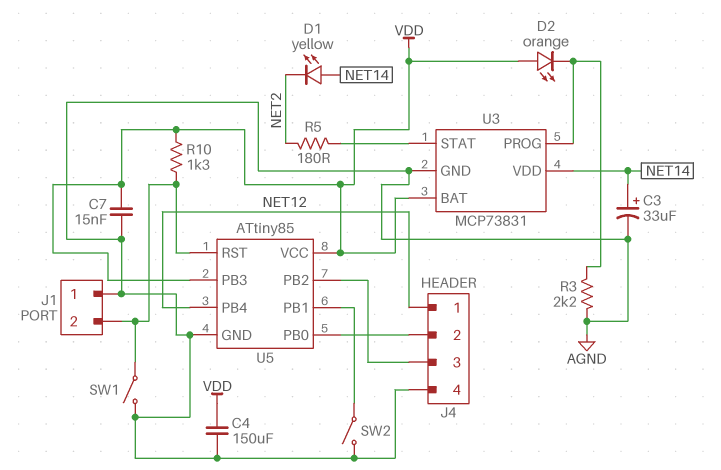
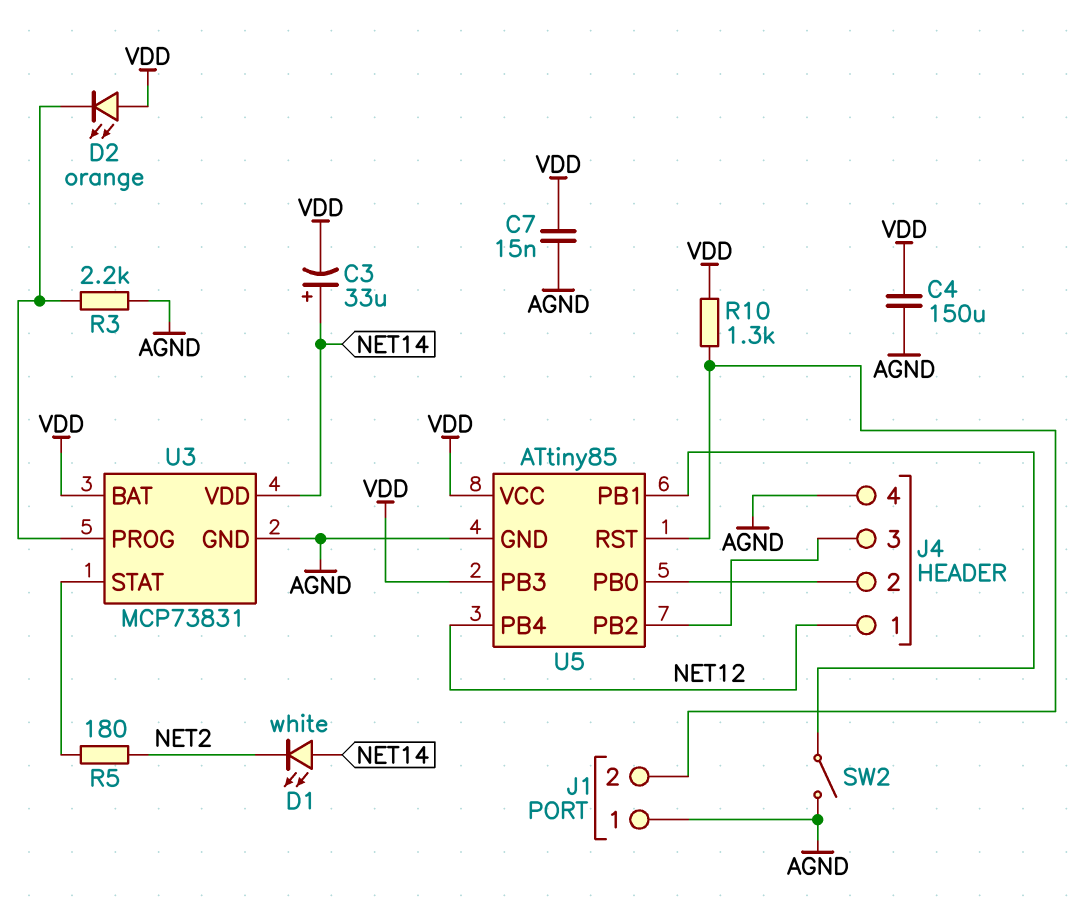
C3: 33uF (plus NET14, minus AGND) -> 33uF (plus NET14, minus VDD)
D1: LED yellow (A NET14, K NET2) -> LED white (A NET14, K NET2)
SW1: switch (AGND, J1/2) -> none

